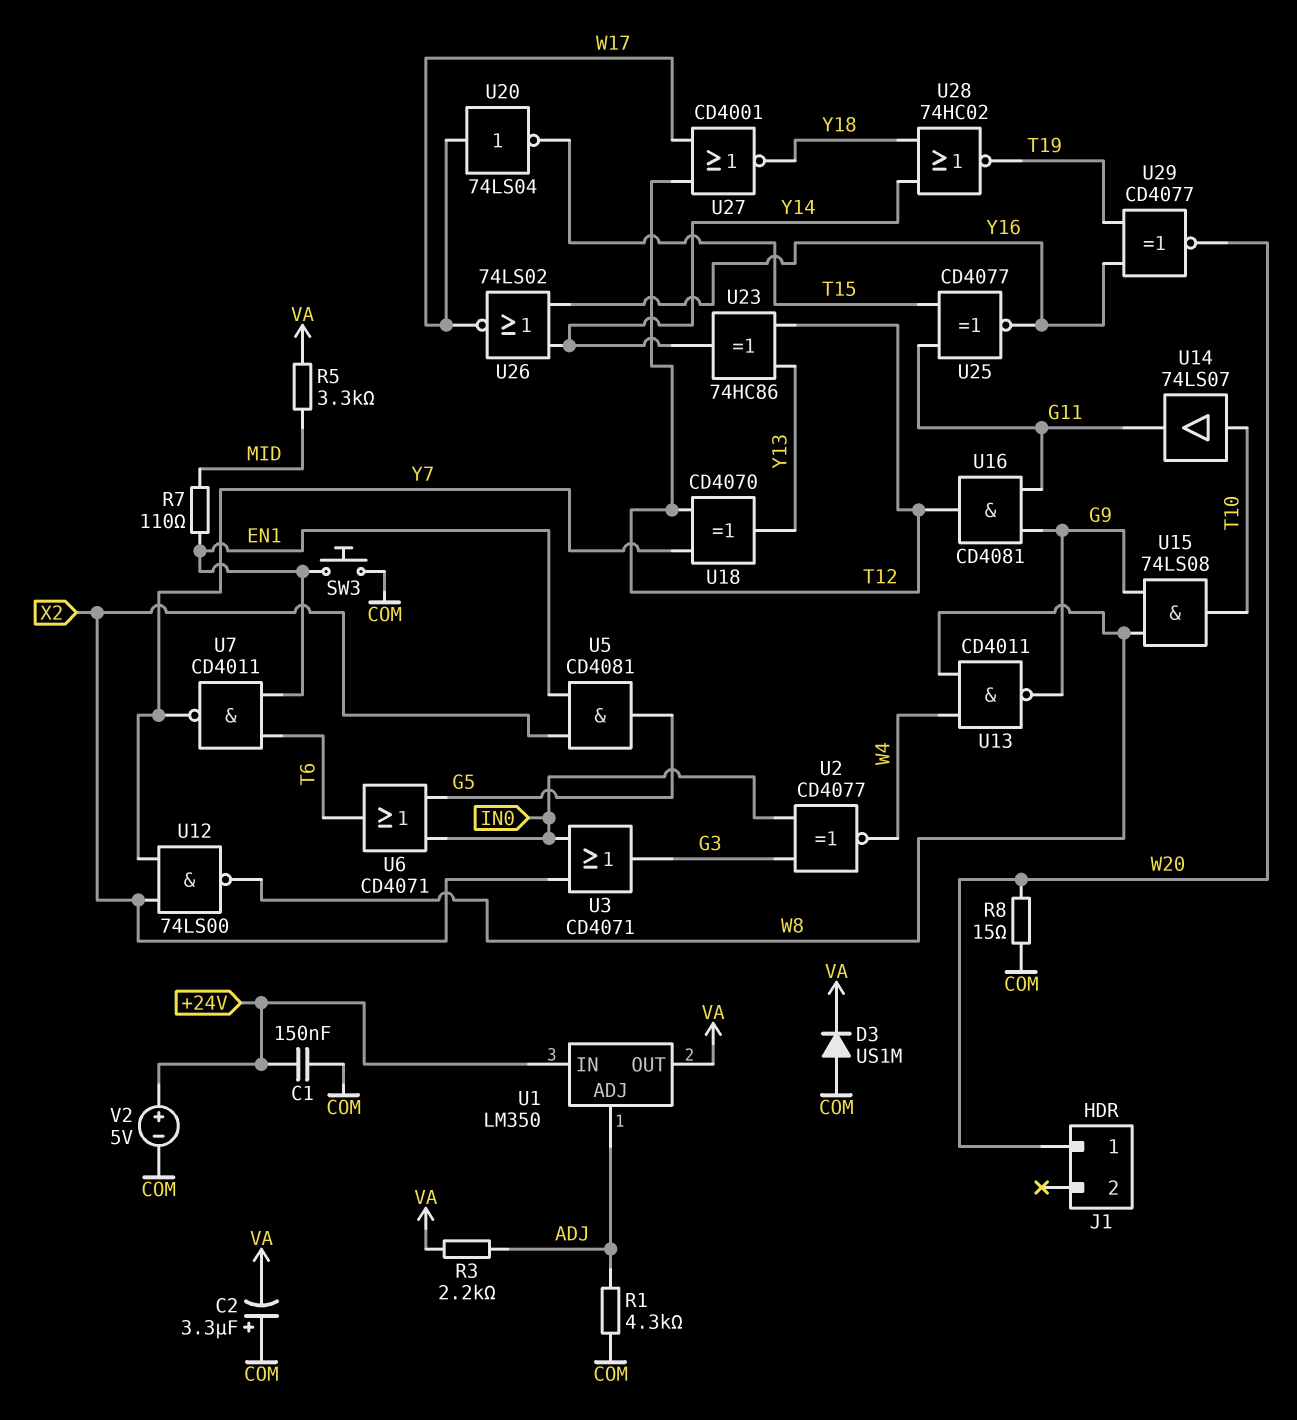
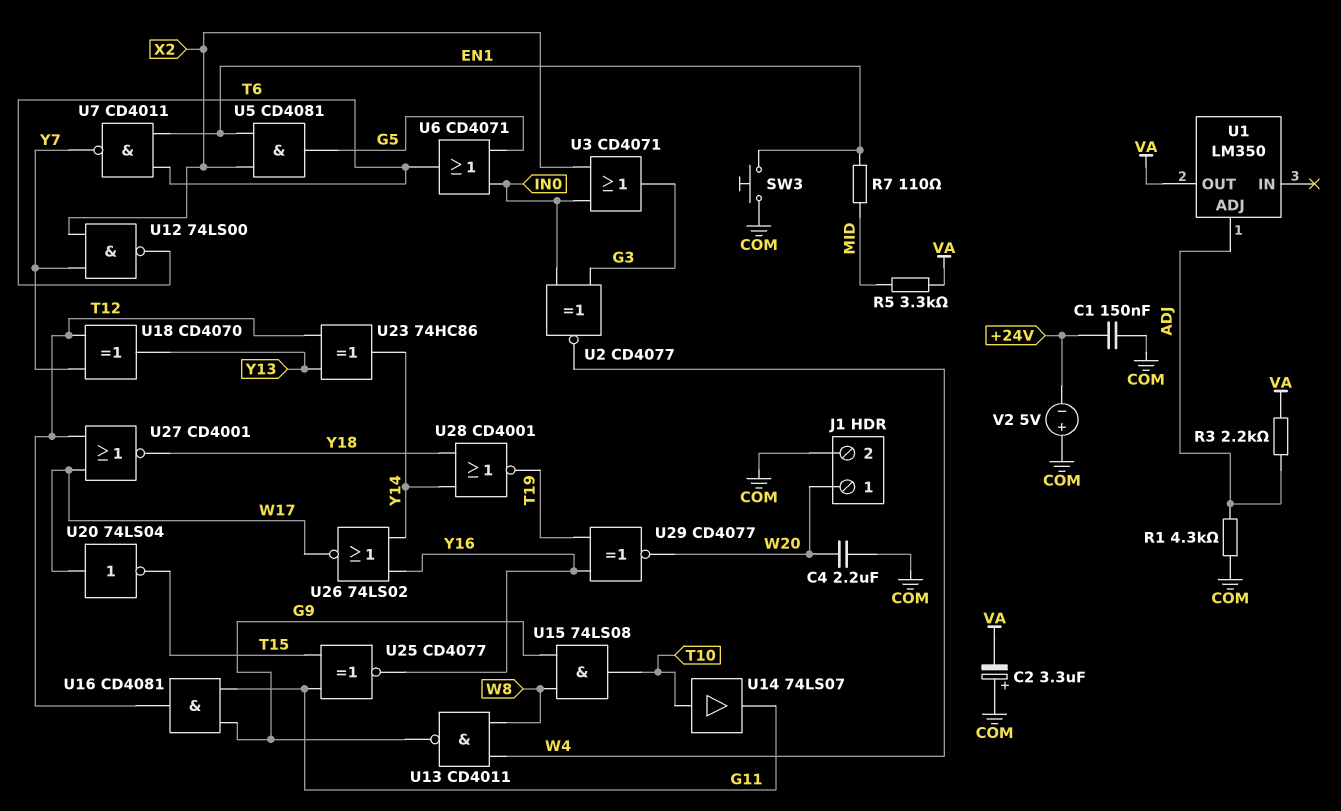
C4: none -> 2.2uF (COM, W20)
D3: diode US1M (A COM, K VA) -> none
J1 pin 2: none -> COM
R8: 15 (COM, W20) -> none
U1 pin IN: +24V -> none
U12: NAND 74LS00 (in X2, in Y7, out W8) -> NAND 74LS00 (in X2, in Y7, out T6)
U28: NOR 74HC02 (in Y14, in Y18, out T19) -> NOR CD4001 (in Y14, in Y18, out T19)
V2: 5V (plus +24V, minus COM) -> 5V (plus COM, minus +24V)

